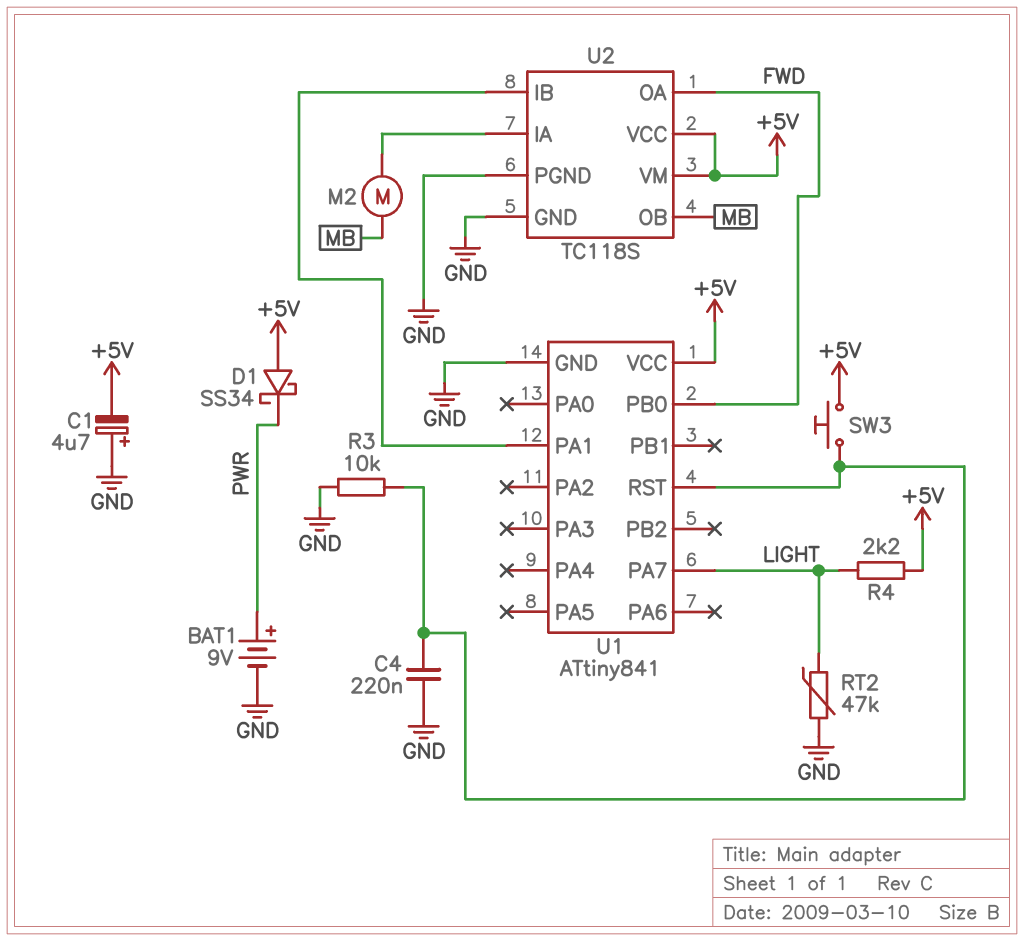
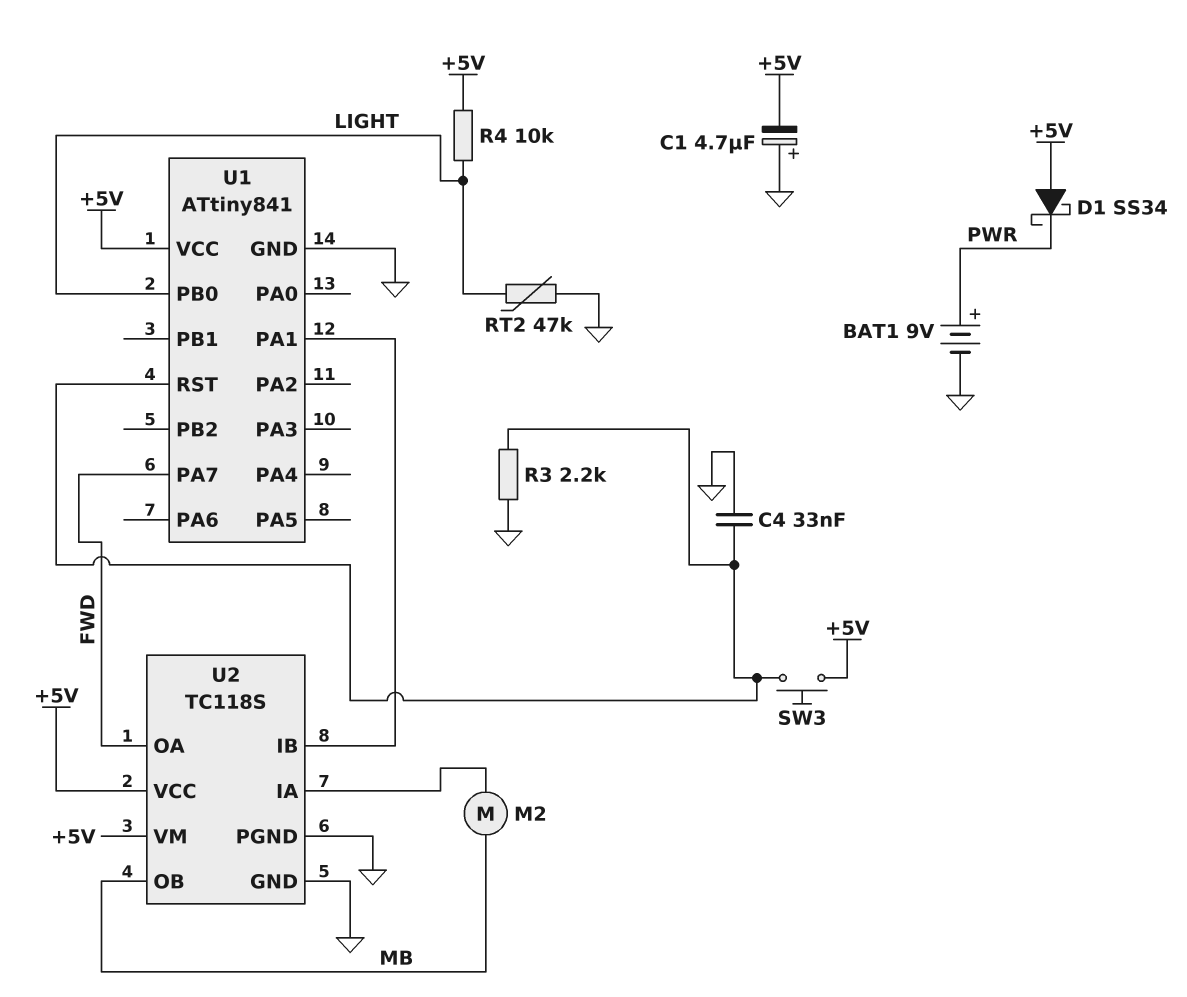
C4: 220nF (GND, U1/RST) -> 33nF (GND, U1/RST)
R3: 10k (GND, U1/RST) -> 2.2k (GND, U1/RST)
R4: 2.2k (+5V, LIGHT) -> 10k (+5V, LIGHT)
U1 pin PA7: LIGHT -> FWD
U1 pin PB0: FWD -> LIGHT

